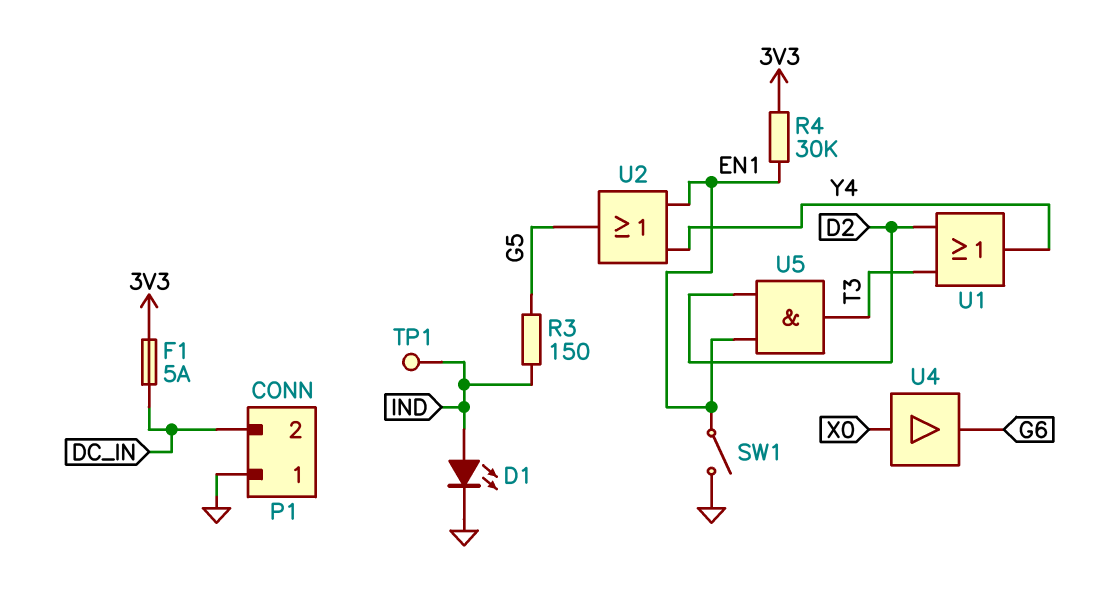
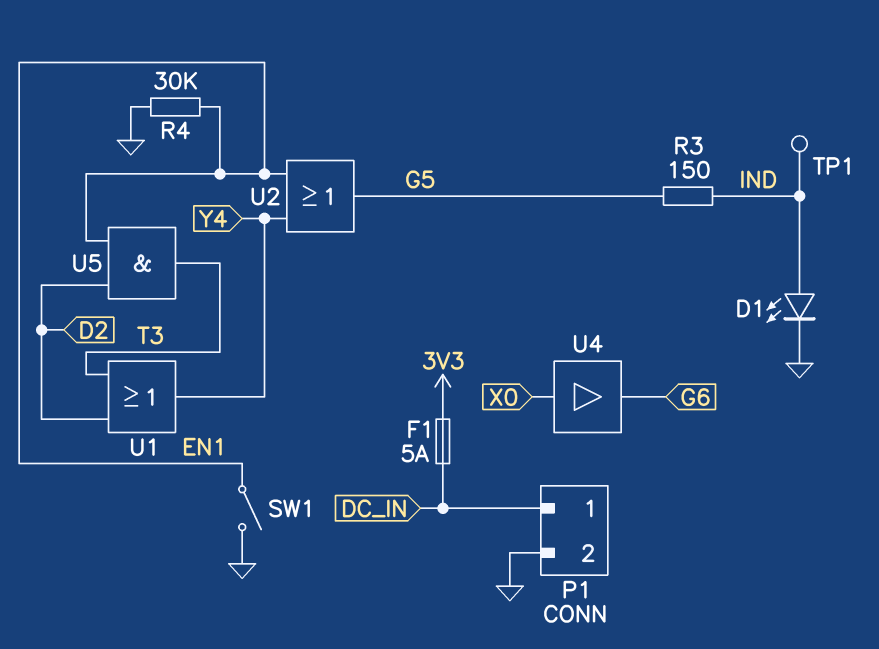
P1 pin 1: GND -> DC_IN
P1 pin 2: DC_IN -> GND
R4: 30k (3V3, EN1) -> 30k (EN1, GND)

